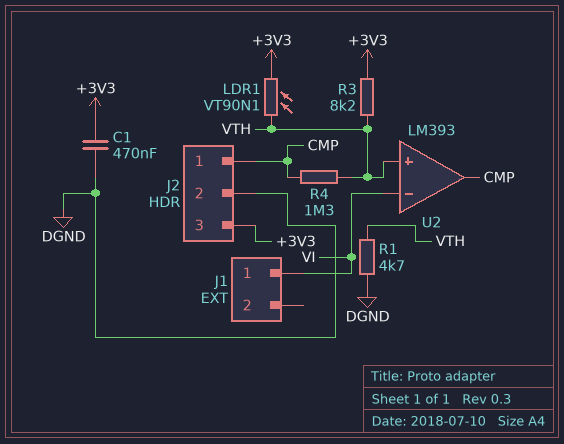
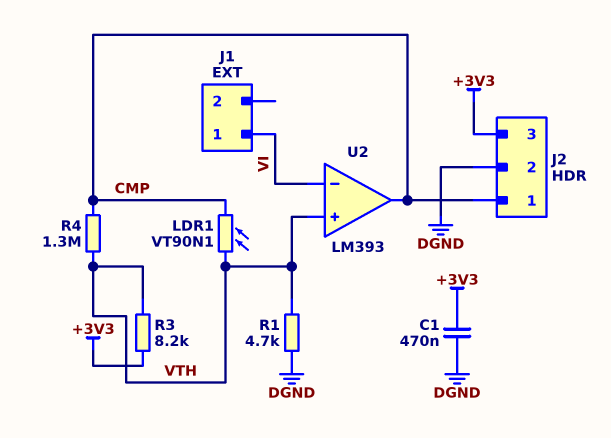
LDR1: VT90N1 (+3V3, VTH) -> VT90N1 (CMP, VTH)

